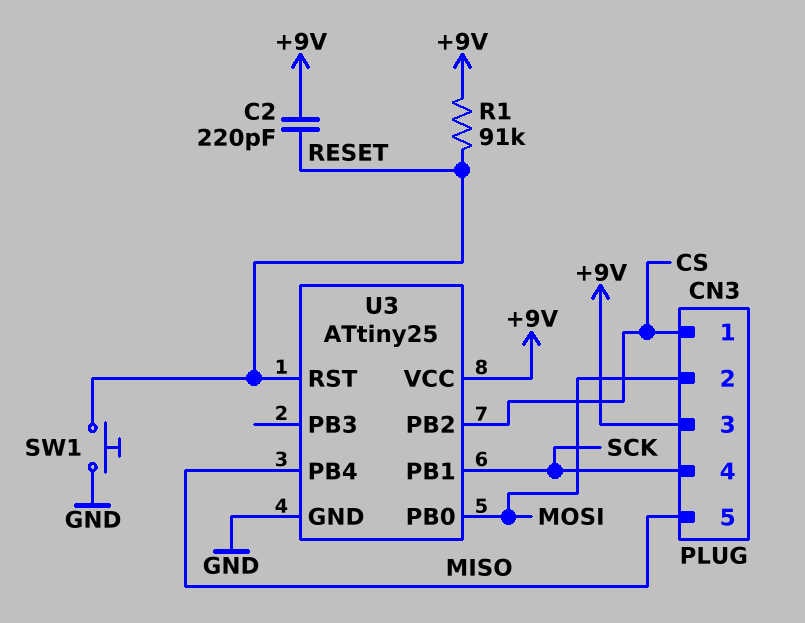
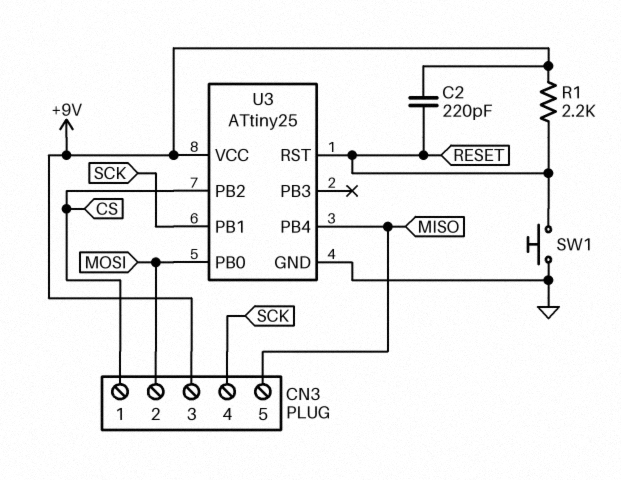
R1: 91k (+9V, RESET) -> 2.2k (+9V, RESET)

